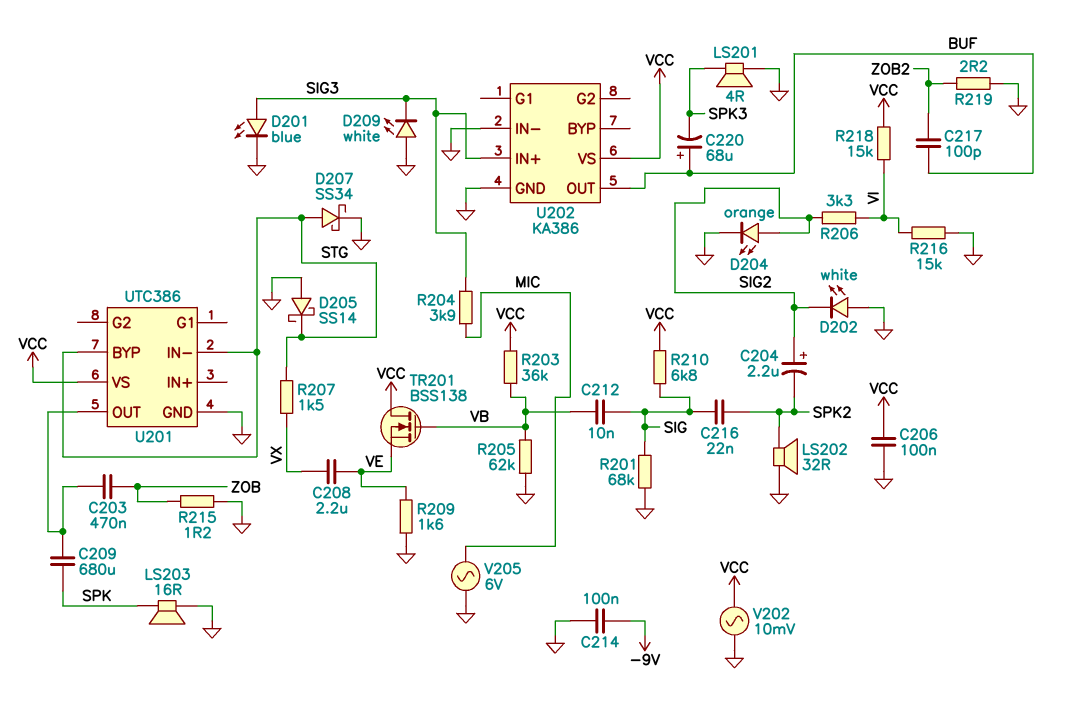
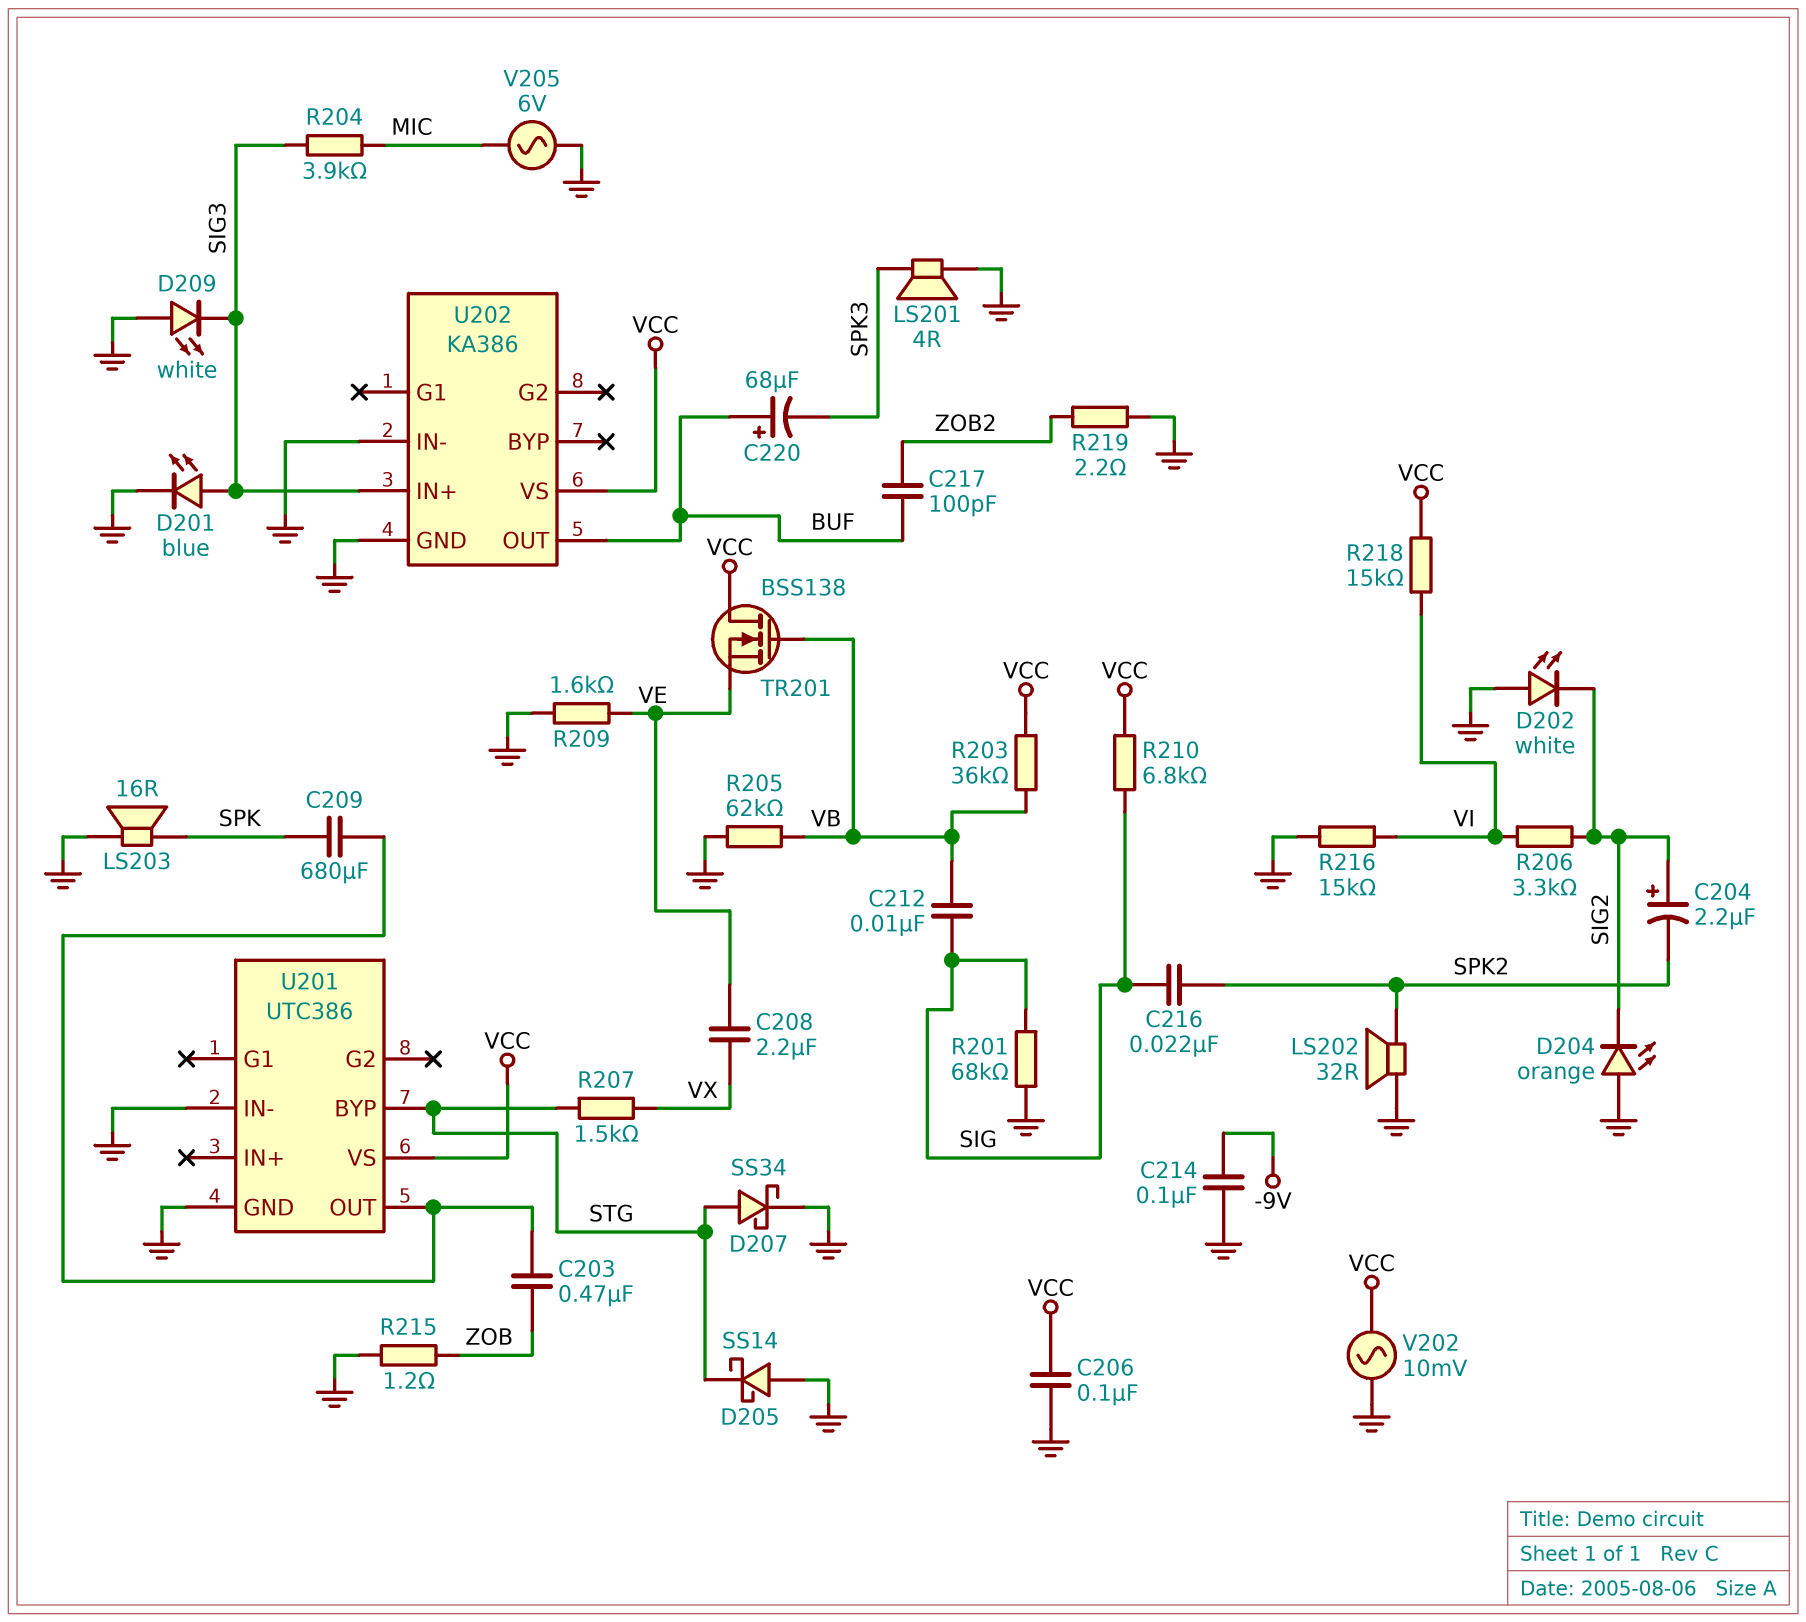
D204: LED orange (A SIG2, K GND) -> LED orange (A GND, K SIG2)
U201 pin IN-: STG -> GND

